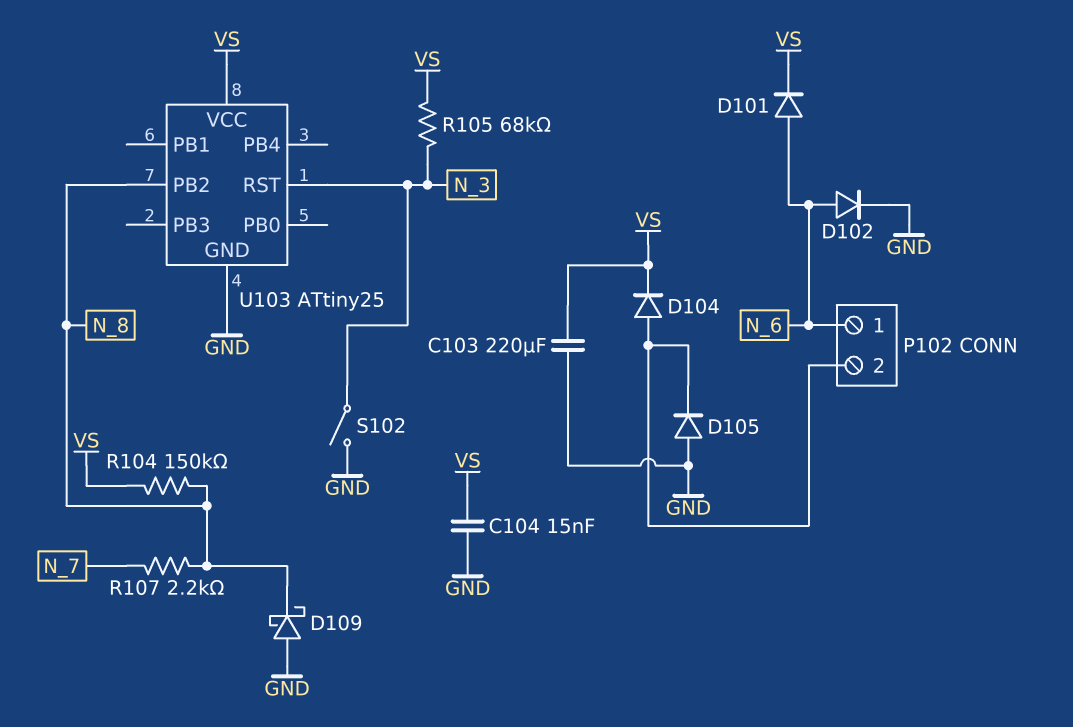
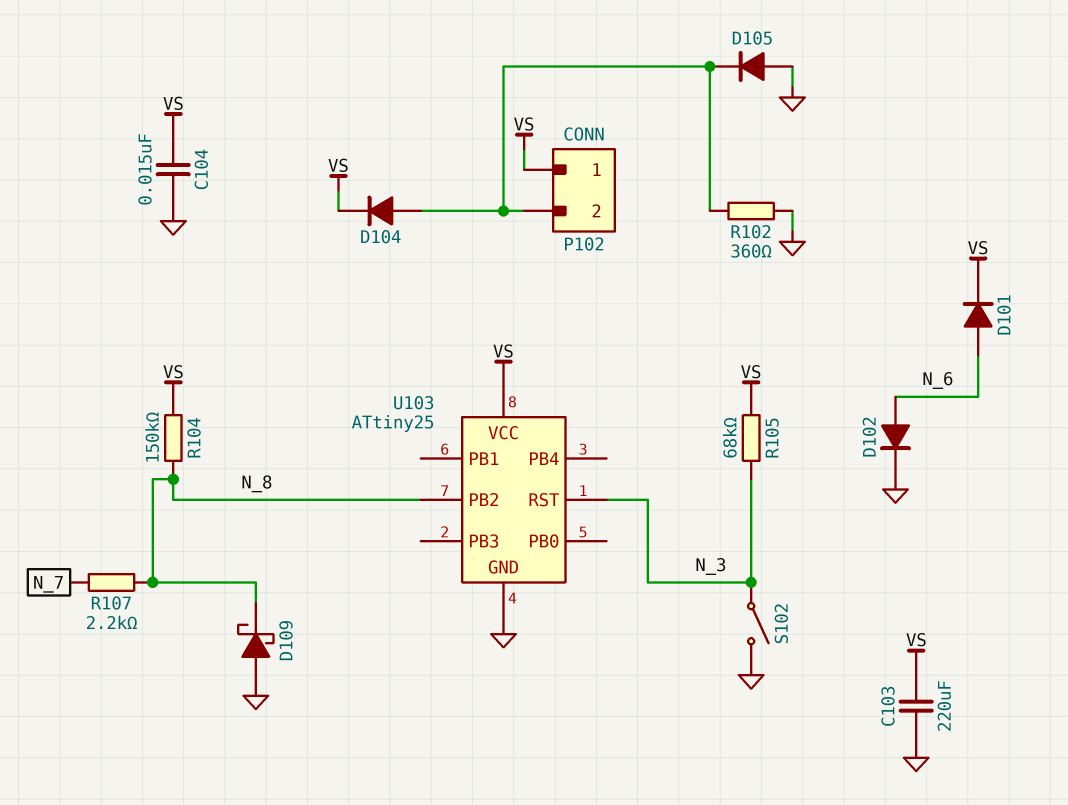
P102 pin 1: N_6 -> VS
R102: none -> 360 (GND, P102/2)

